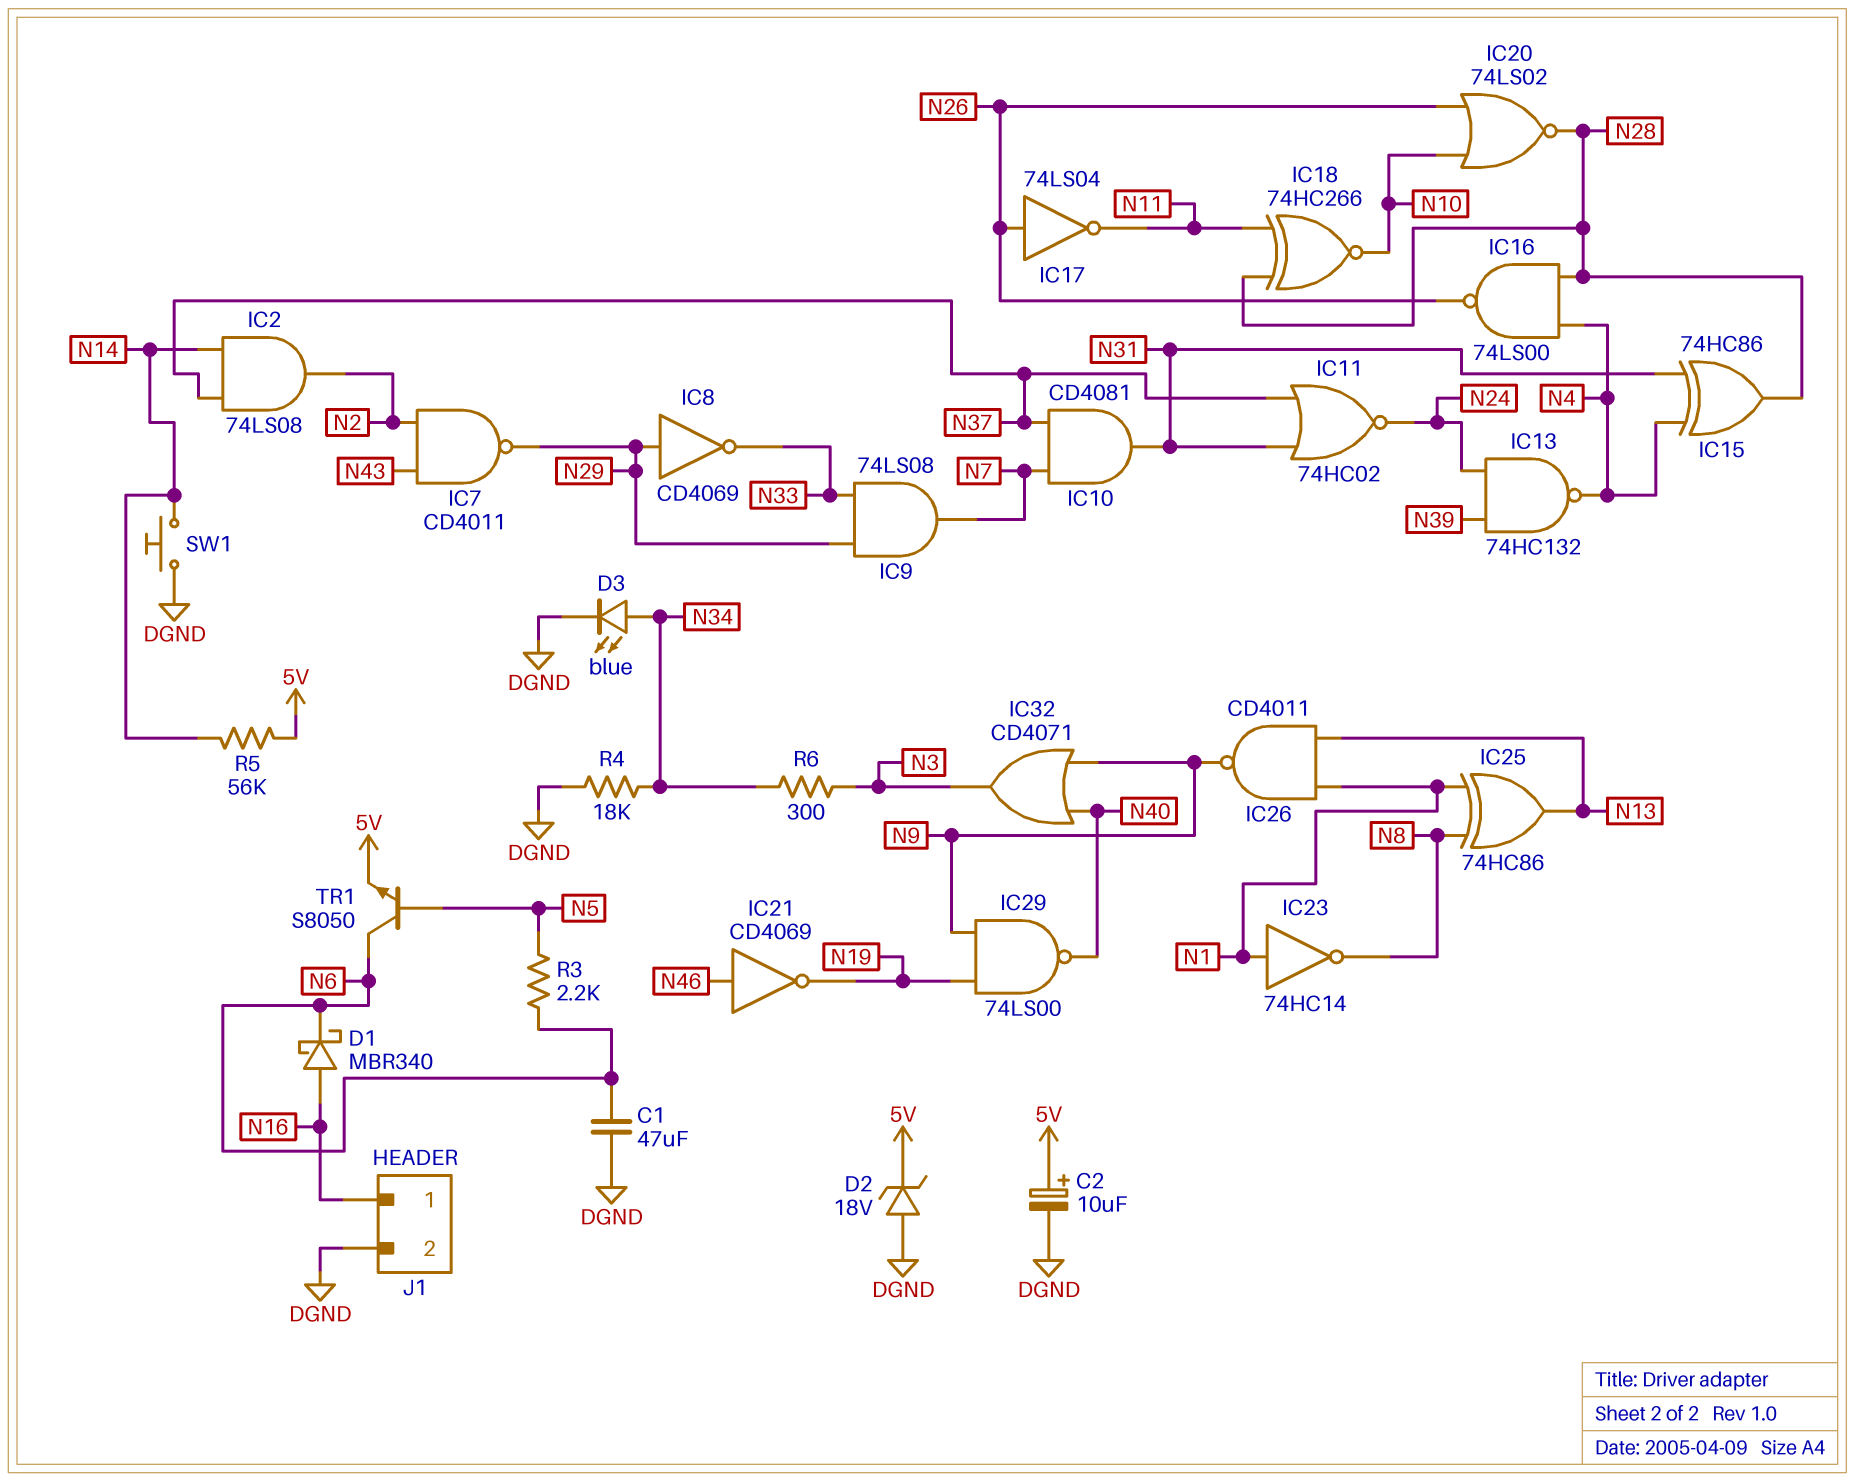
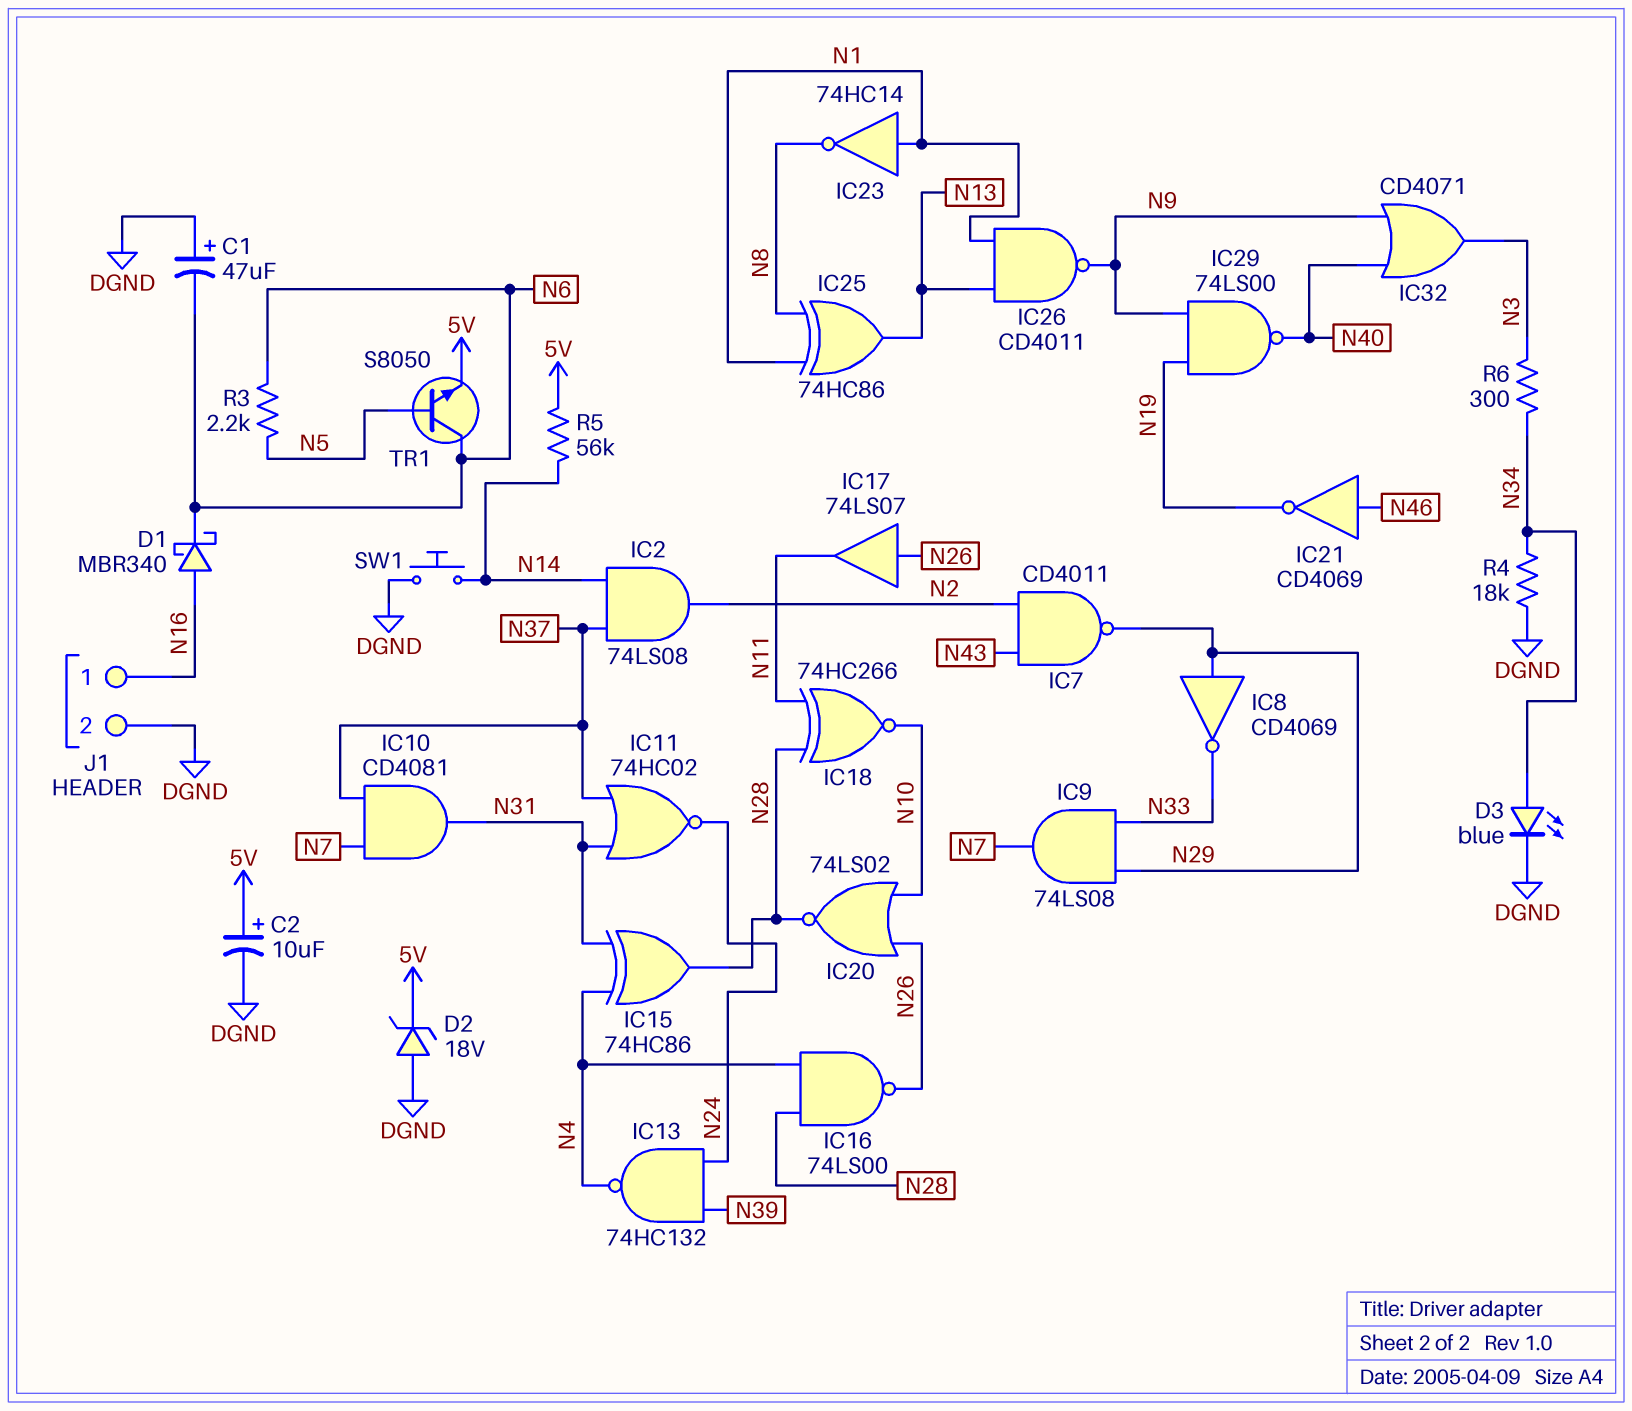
C1: 47uF (DGND, N6) -> 47uF (plus DGND, minus N6)
IC17: NOT 74LS04 (in N26, out N11) -> buffer 74LS07 (in N26, out N11)

